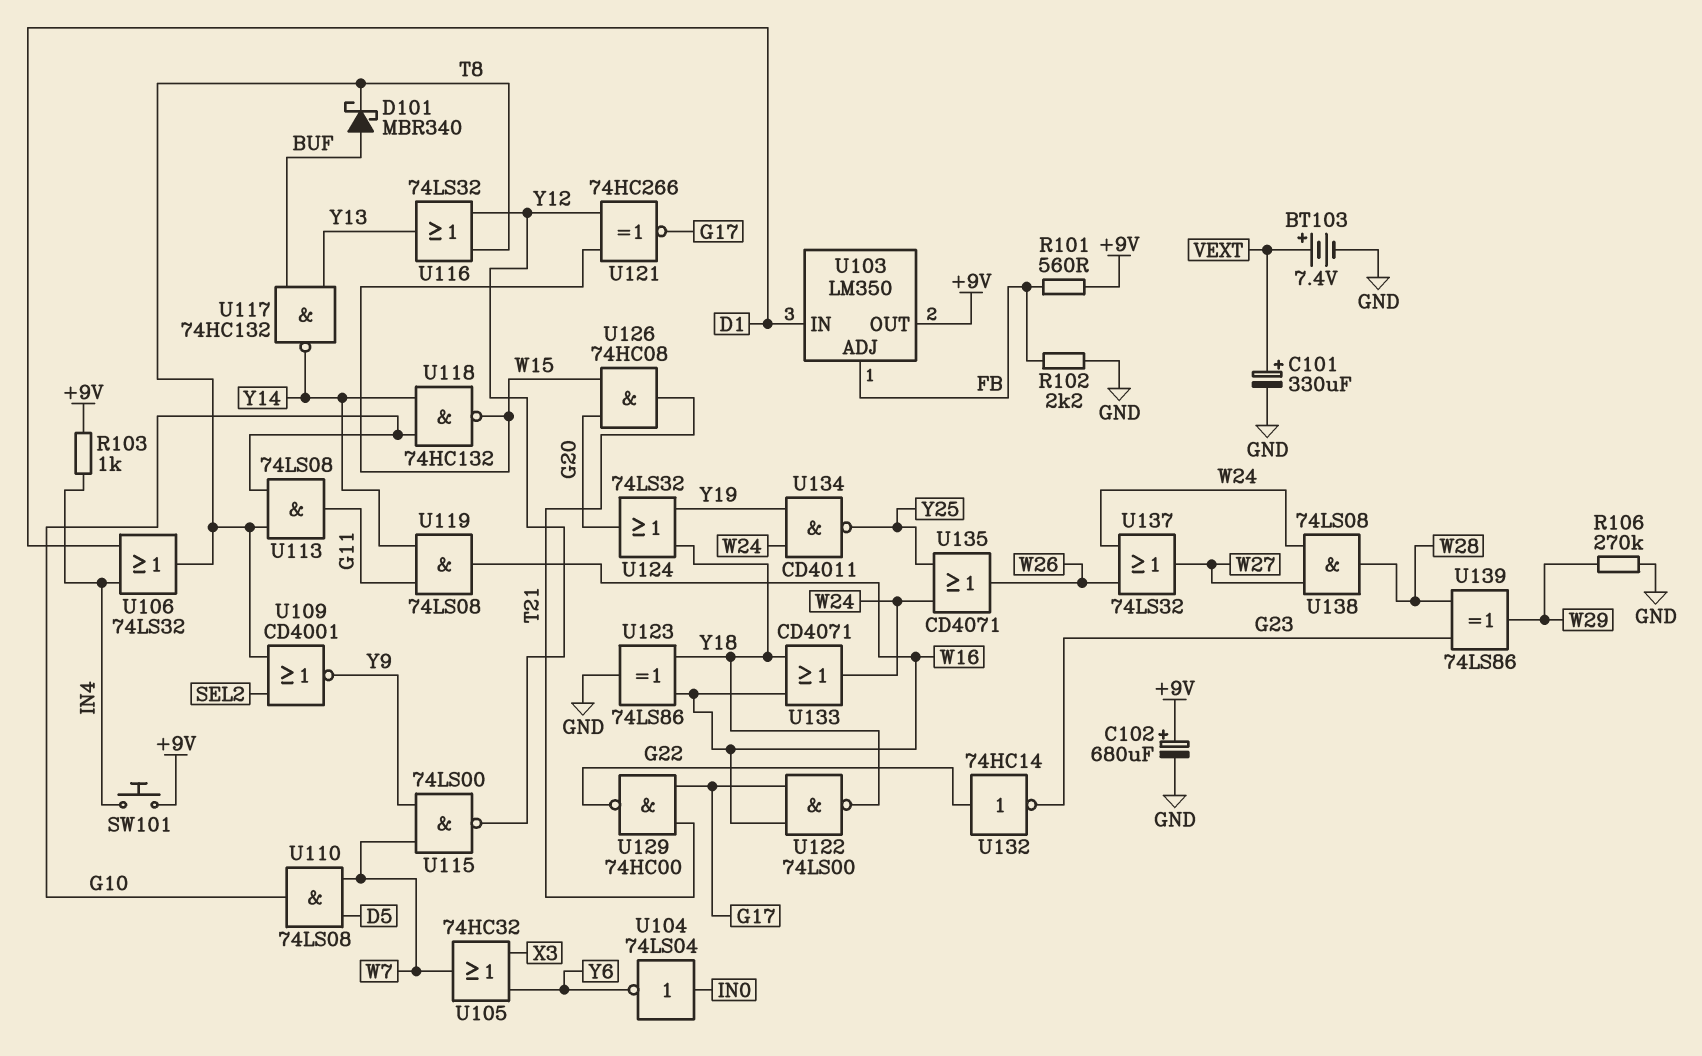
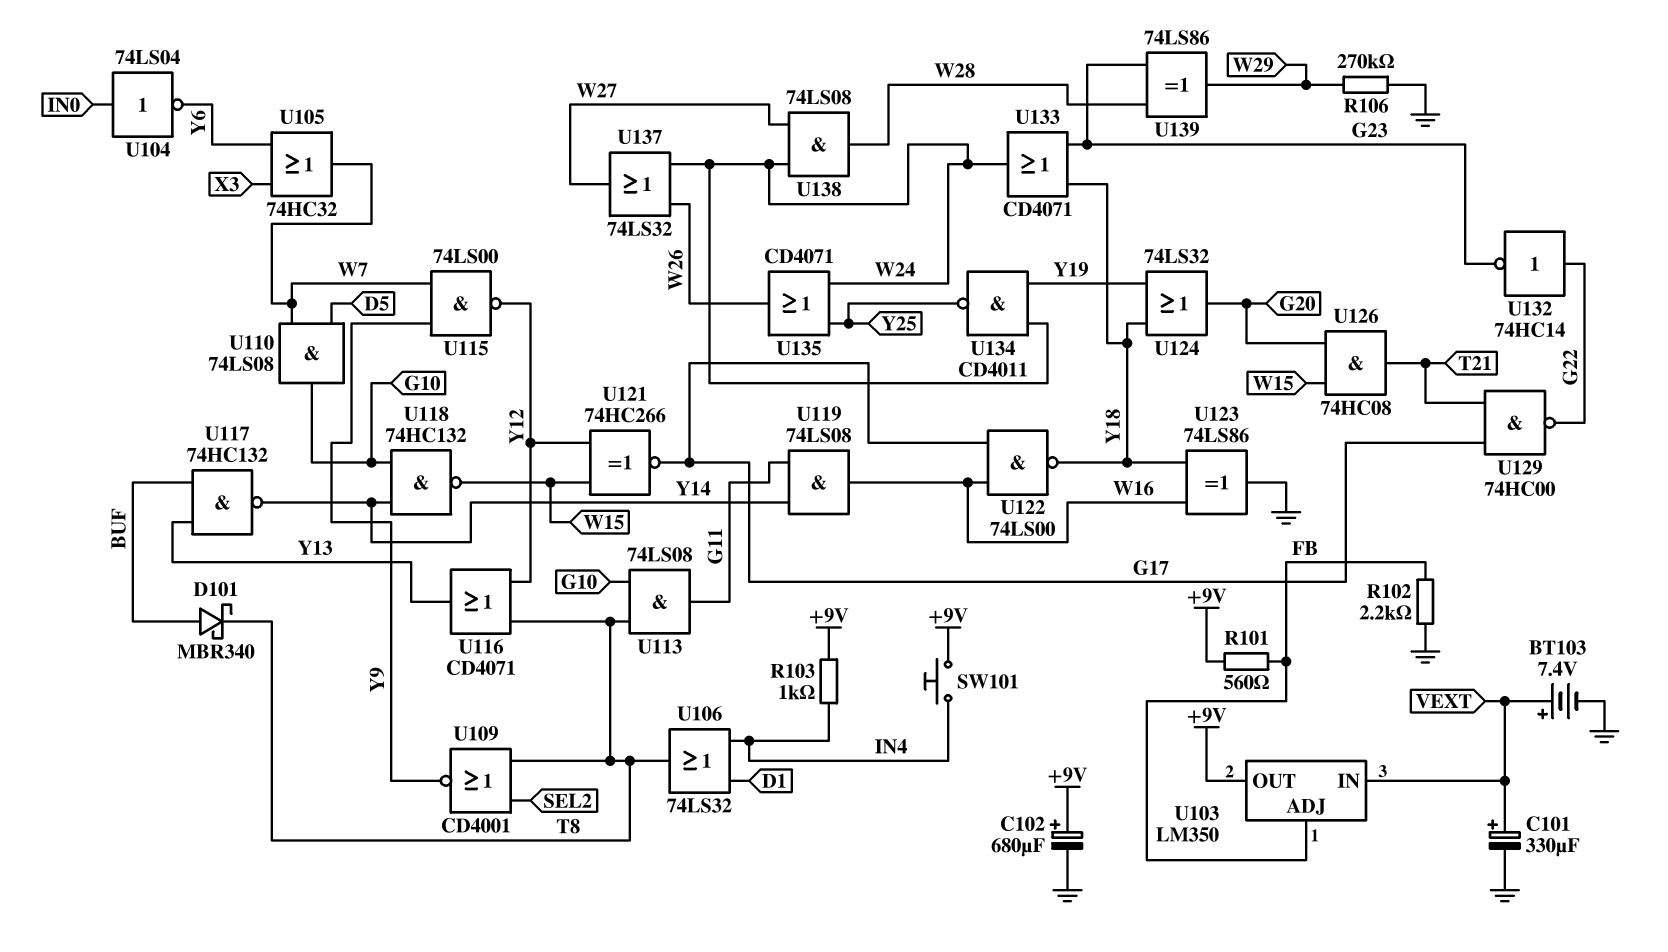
U103 pin IN: D1 -> VEXT
U116: OR 74LS32 (in T8, in Y12, out Y13) -> OR CD4071 (in T8, in Y12, out Y13)
U133: OR CD4071 (in W16, in Y18, out W24) -> OR CD4071 (in G23, in Y18, out W24)

